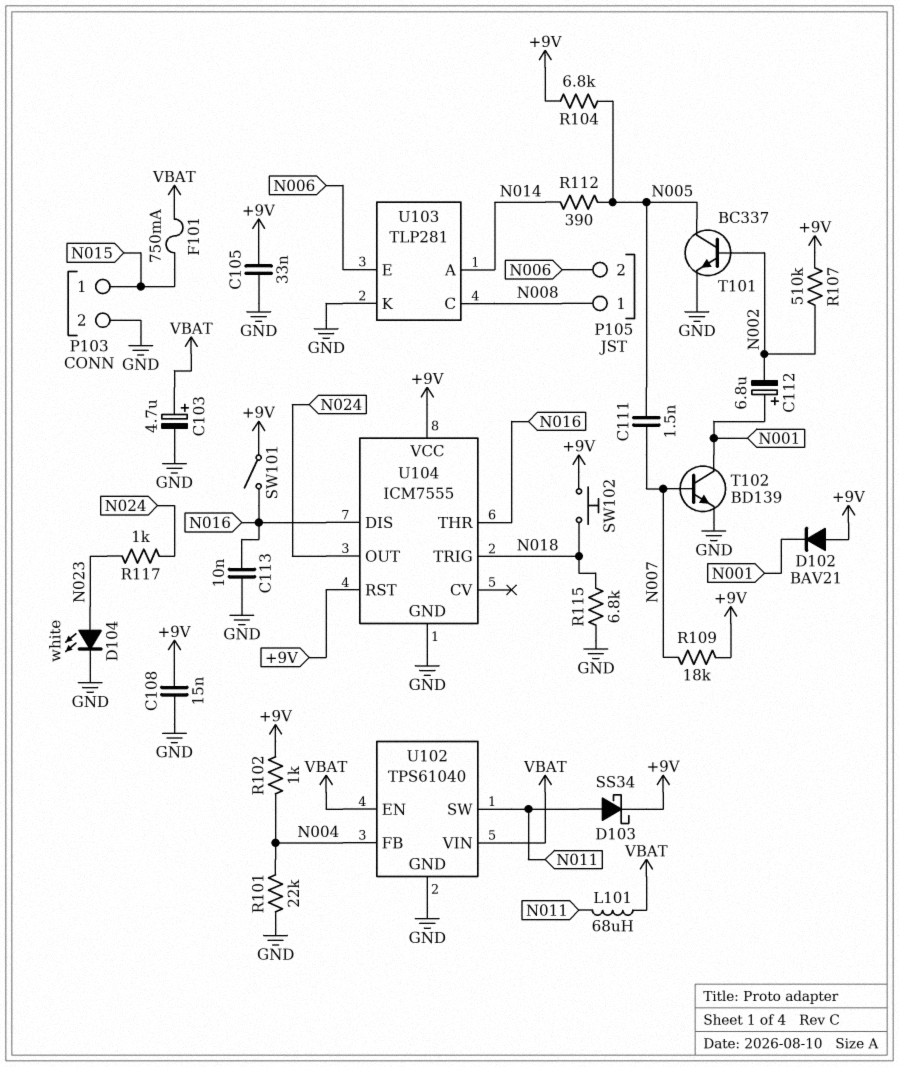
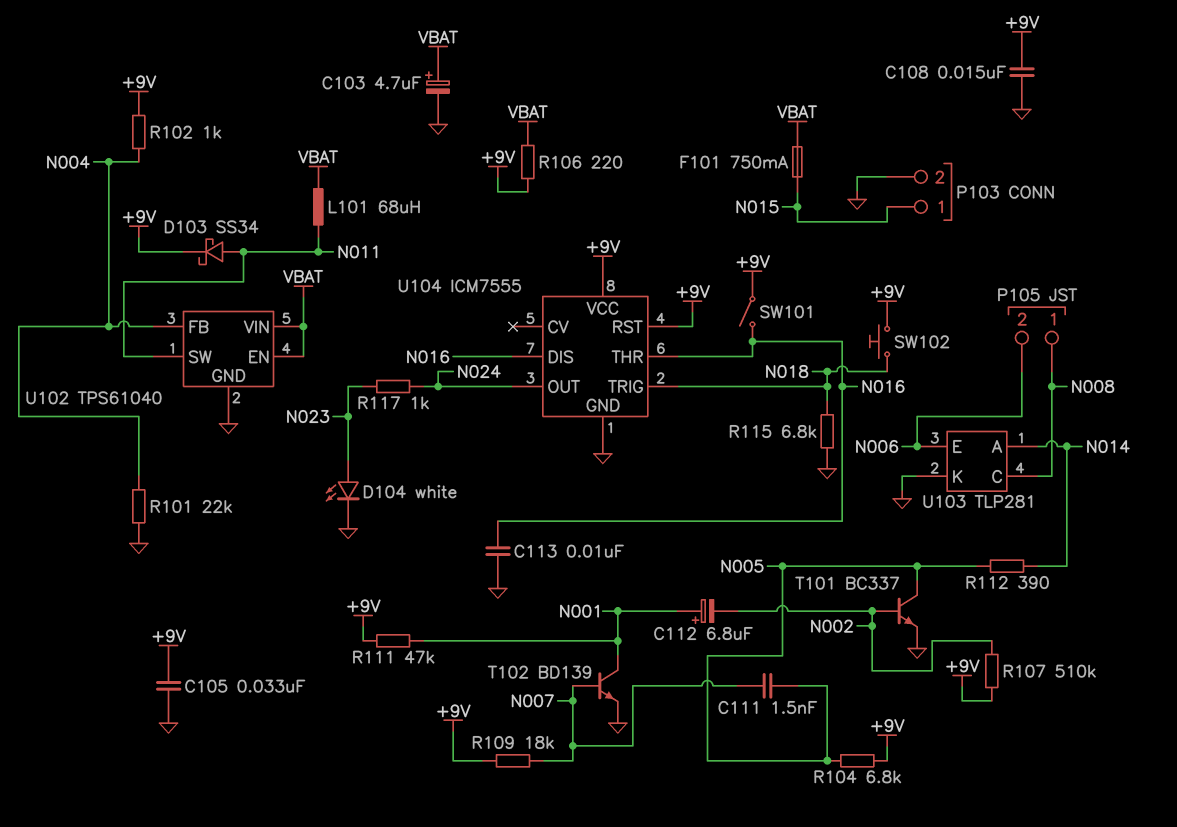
D102: diode BAV21 (A +9V, K N001) -> none
R106: none -> 220 (+9V, VBAT)
R111: none -> 47k (+9V, N001)

